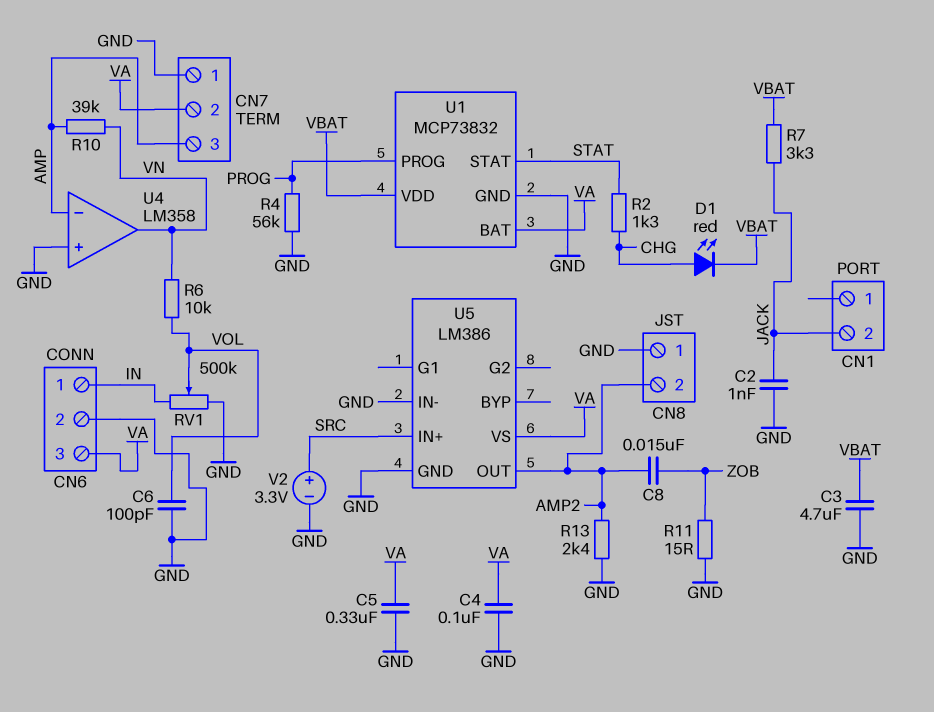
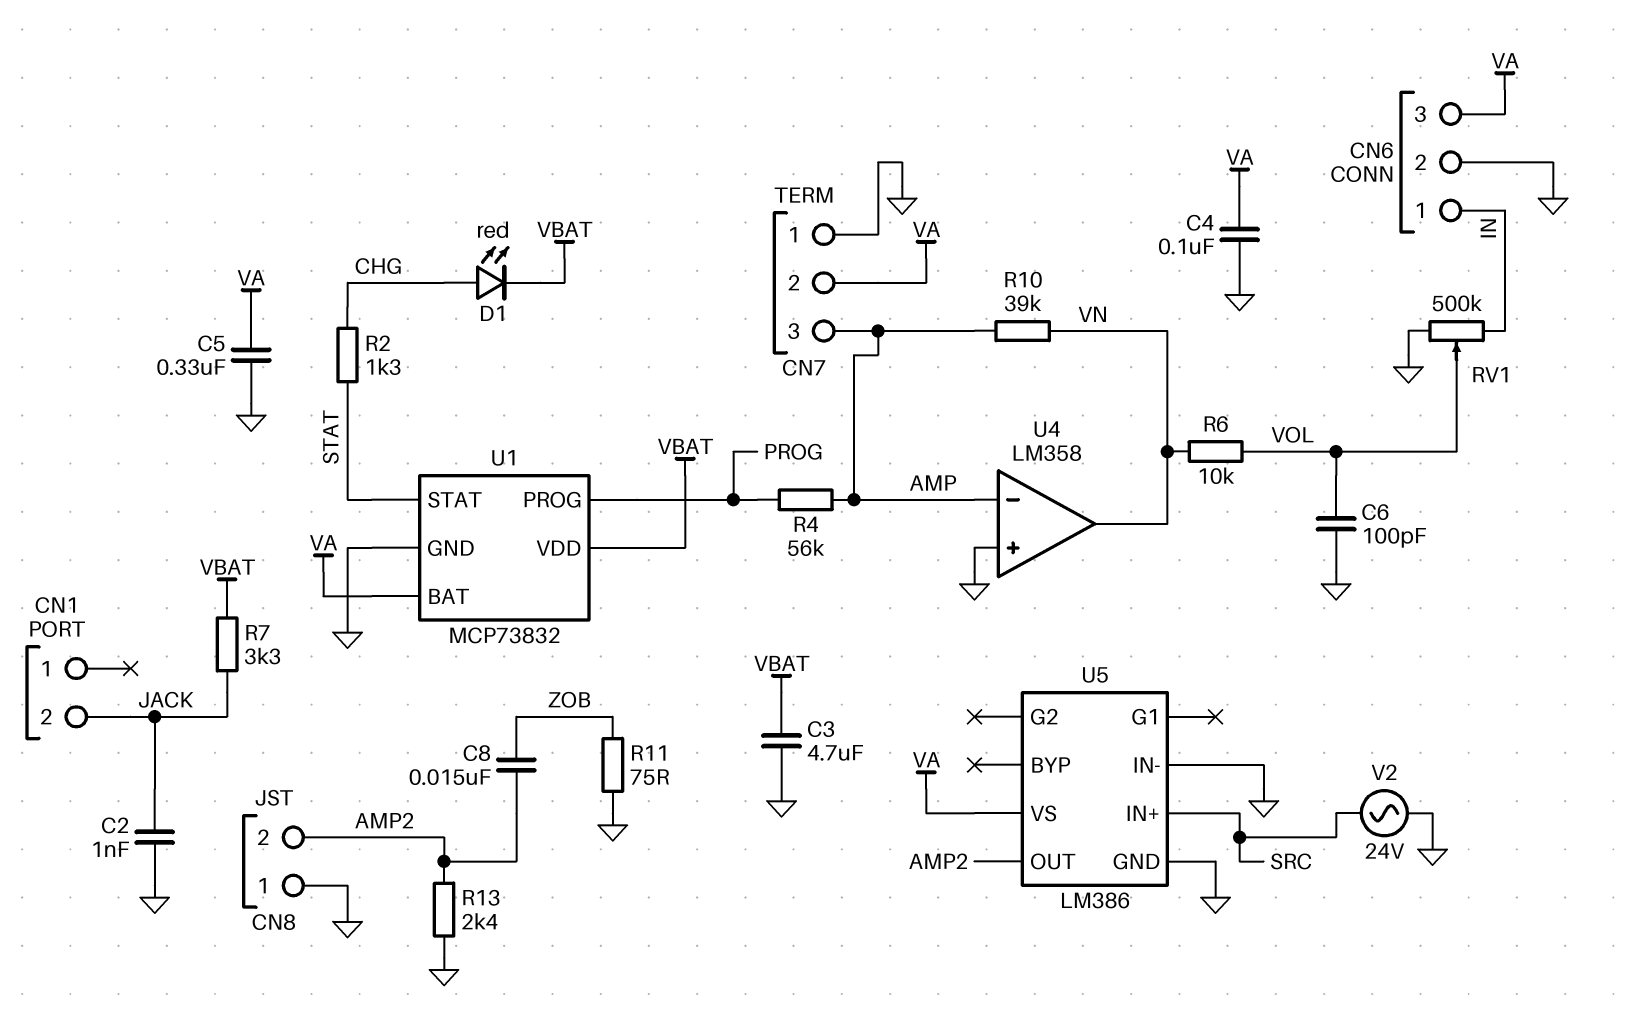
R4: 56k (GND, PROG) -> 56k (AMP, PROG)
R11: 15 (GND, ZOB) -> 75 (GND, ZOB)
V2: 3.3V (plus SRC, minus GND) -> AC 24V (GND, SRC)

